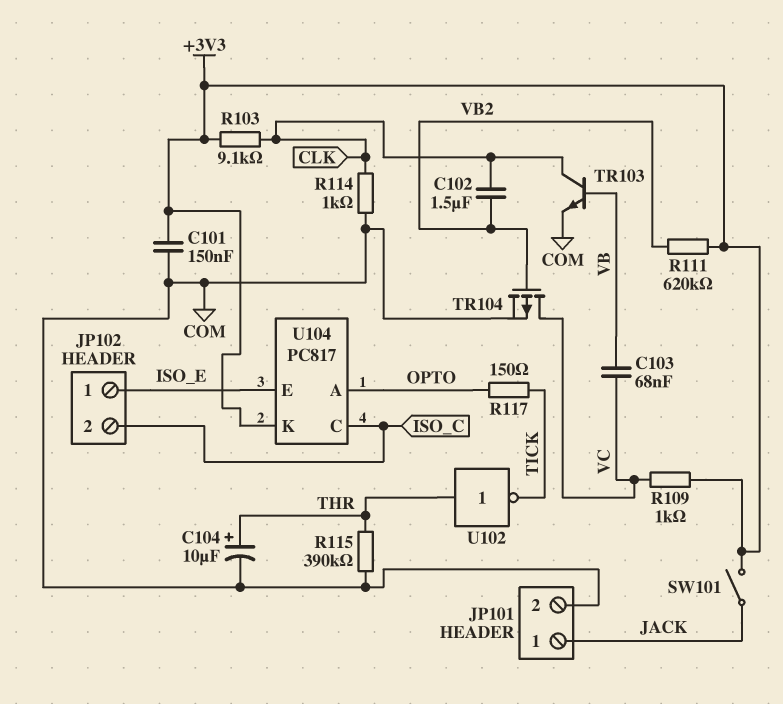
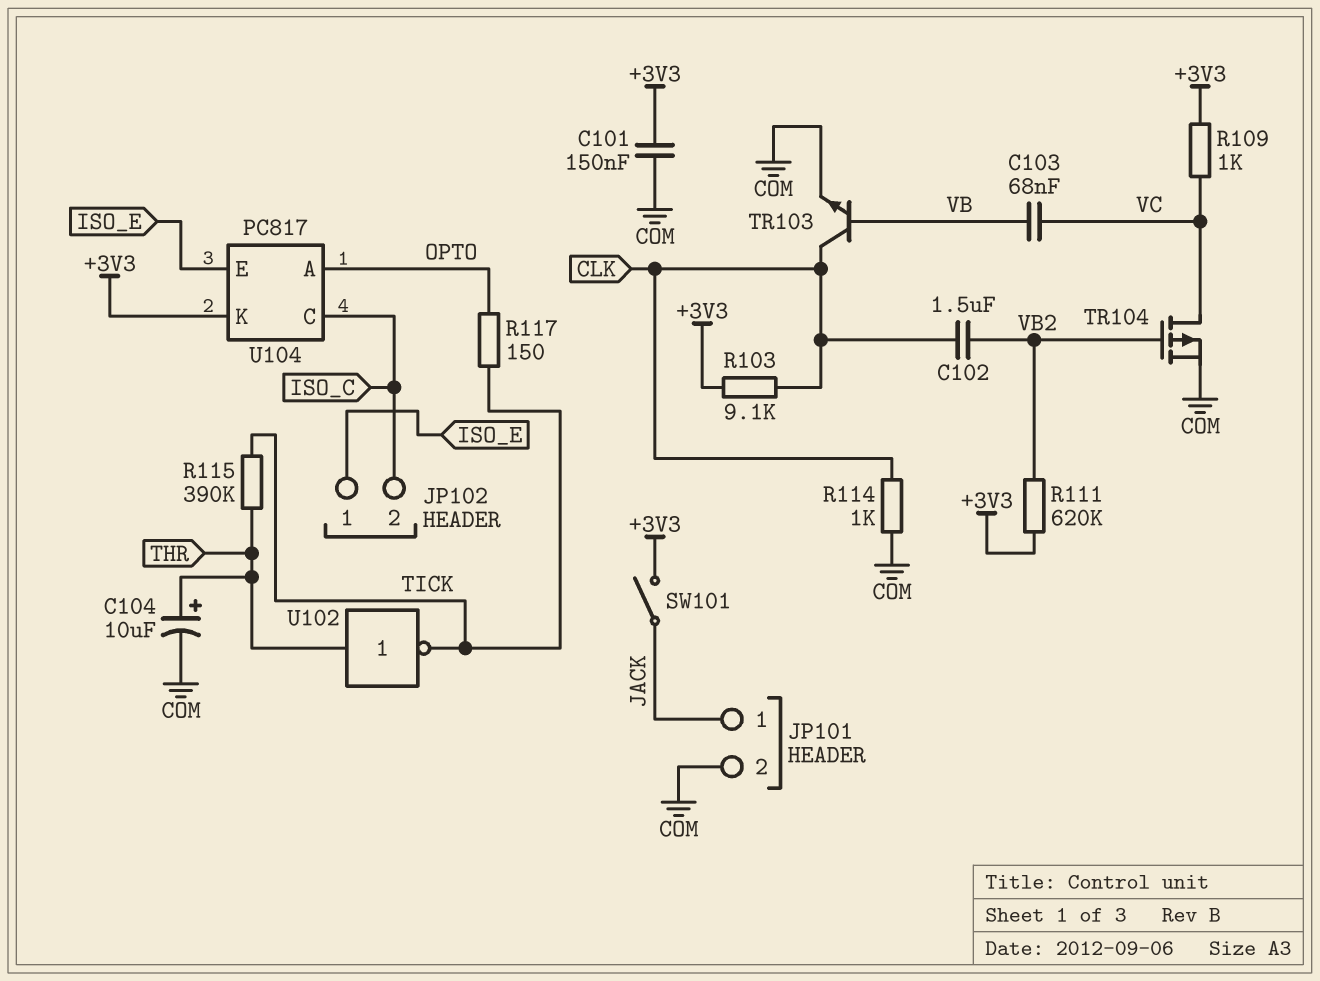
R115: 390k (COM, THR) -> 390k (THR, TICK)

